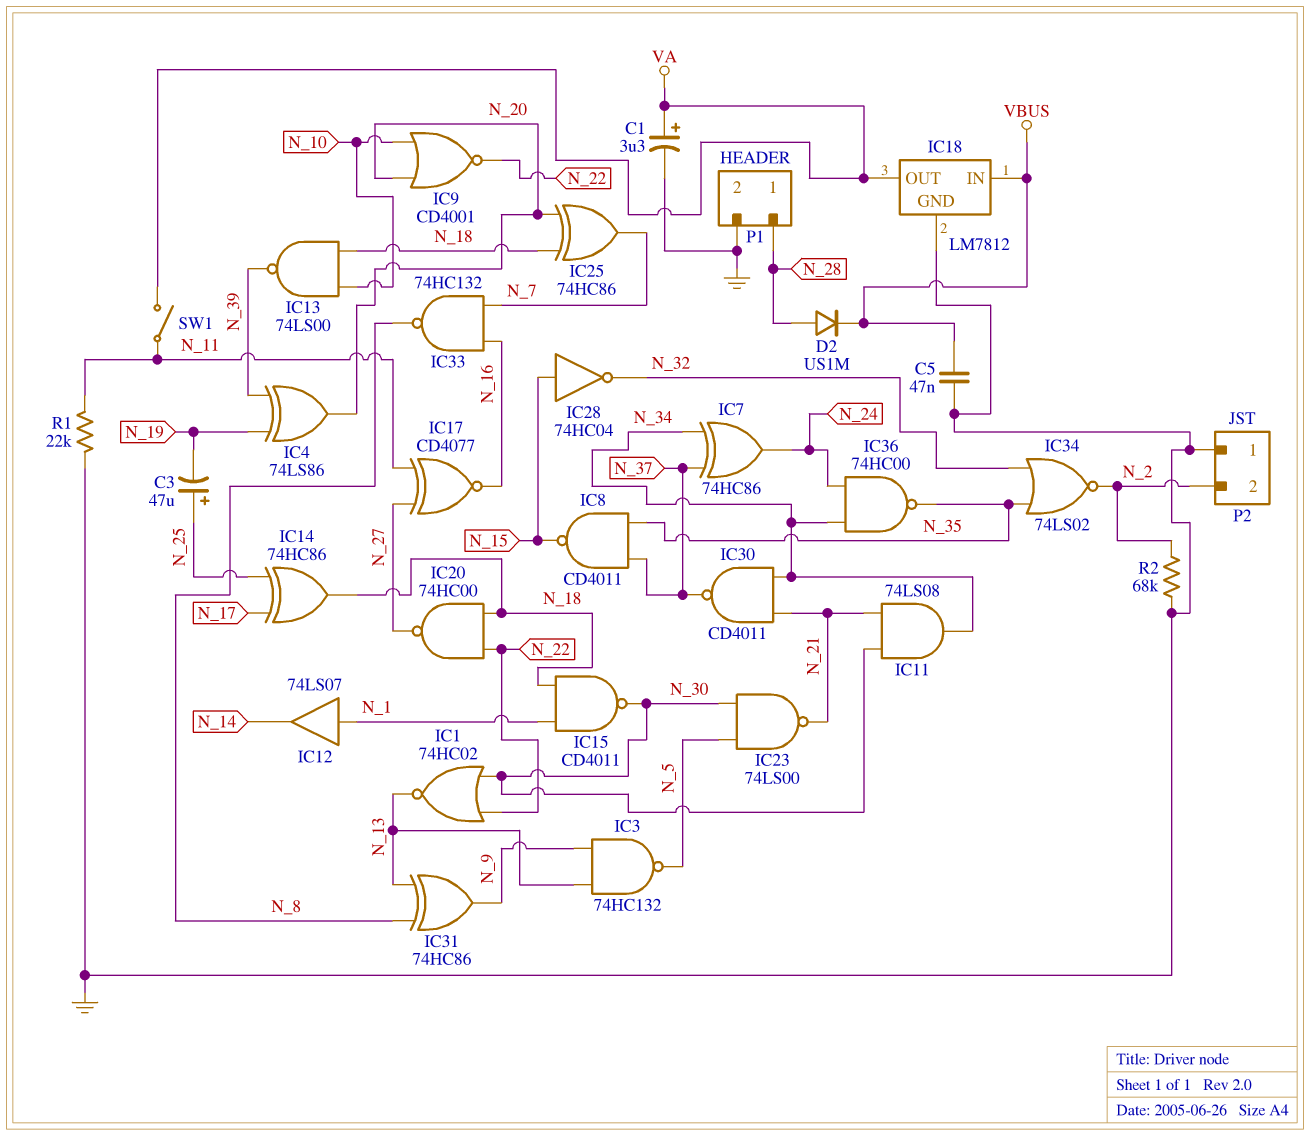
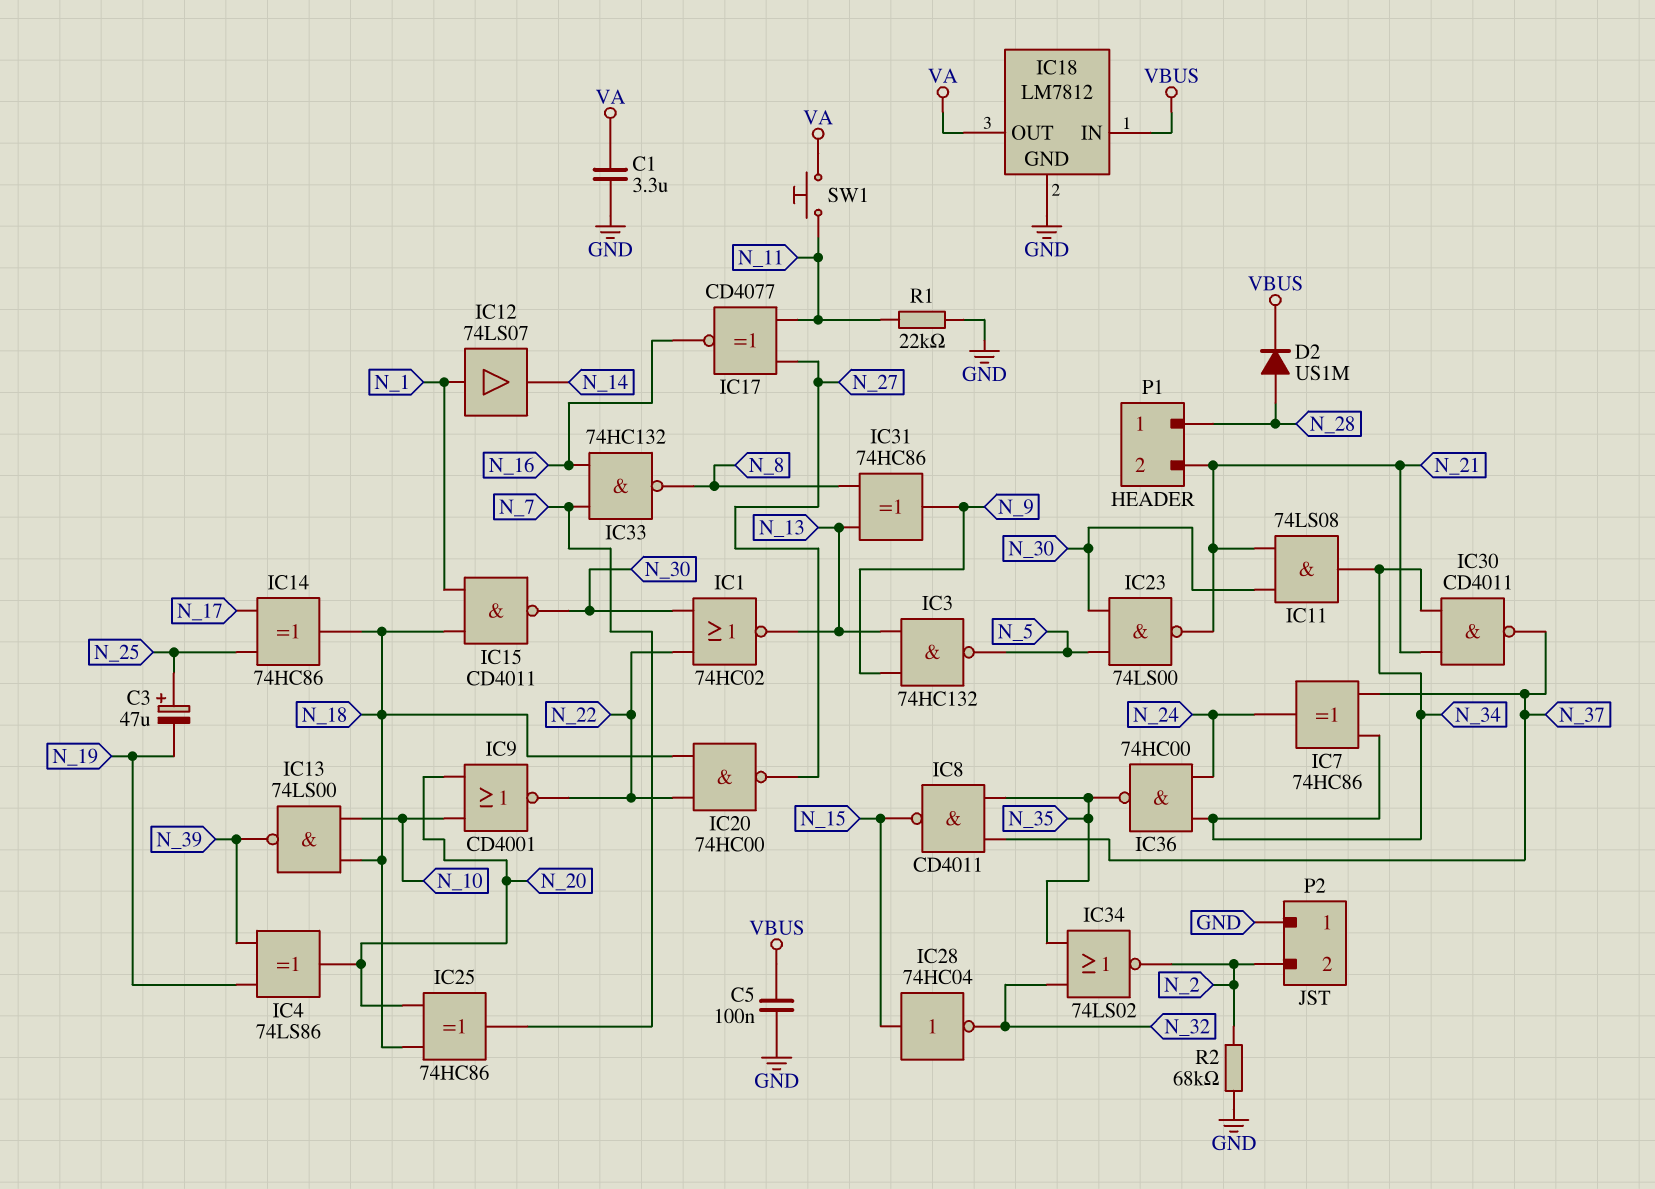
C1: 3.3uF (plus VA, minus GND) -> 3.3uF (GND, VA)
C5: 47nF (GND, VBUS) -> 100nF (GND, VBUS)
P1 pin 2: GND -> N_21
SW1: switch (N_11, VA) -> button (N_11, VA)

